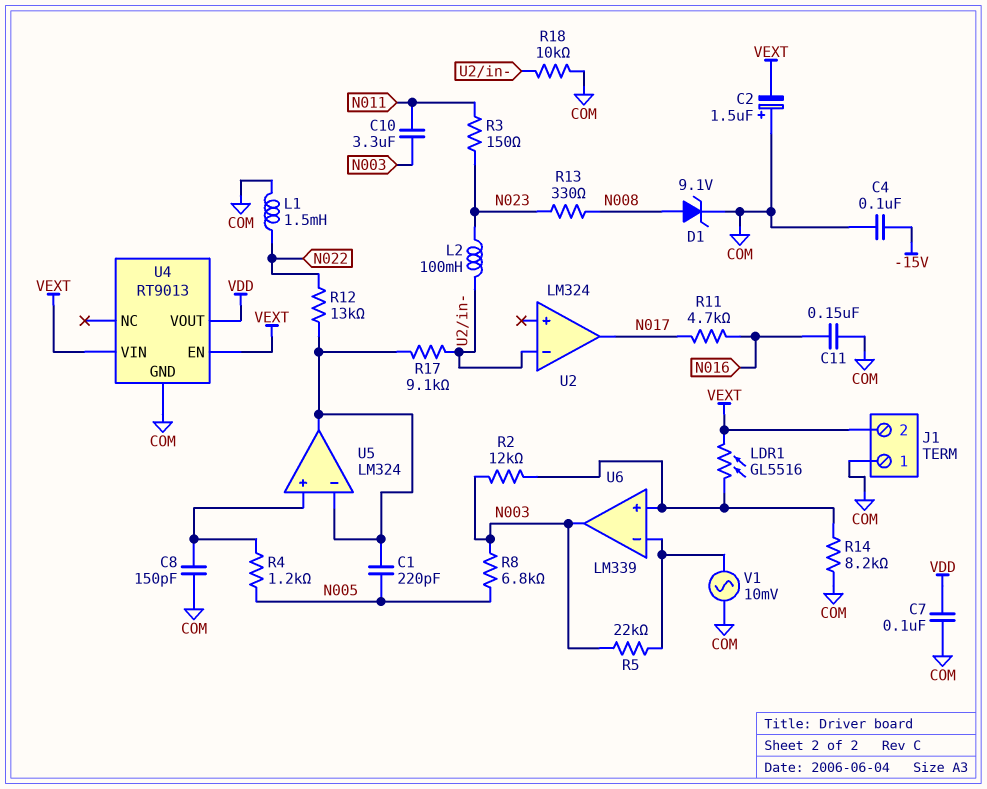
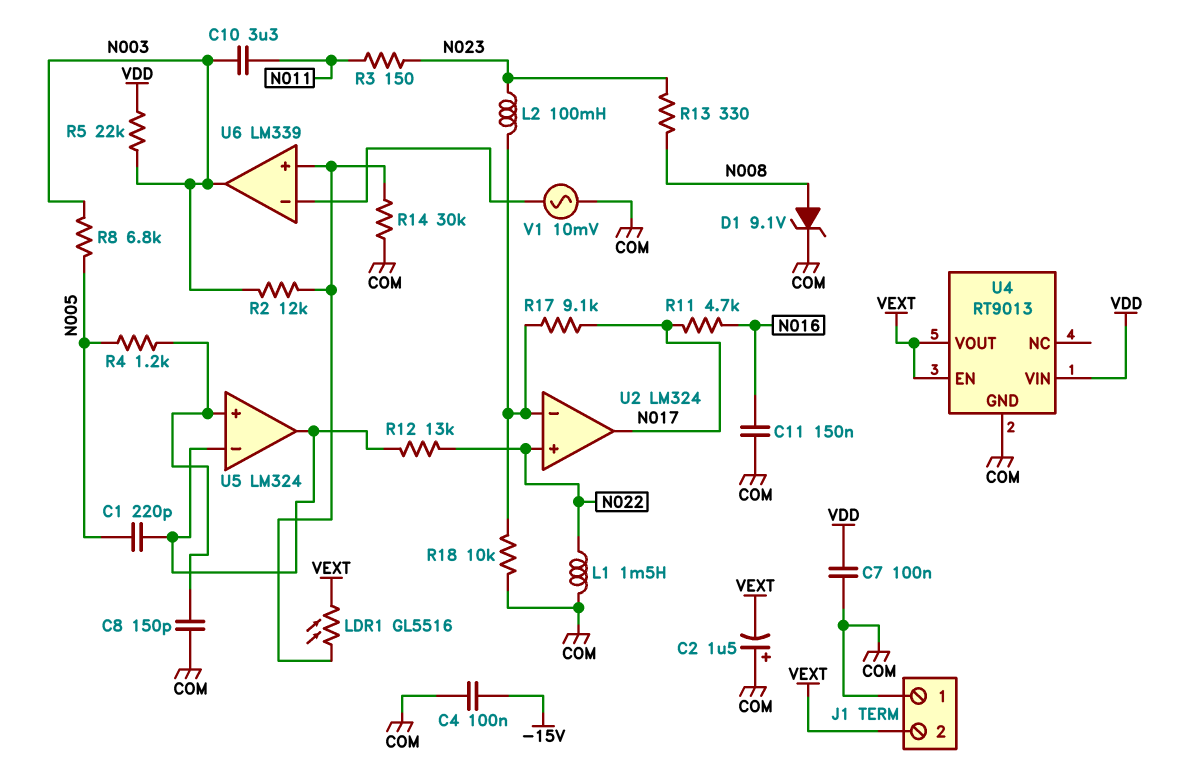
R5: 22k (N003, U6/in-) -> 22k (N003, VDD)
R14: 8.2k (COM, U6/in+) -> 30k (COM, U6/in+)
R17: 9.1k (U2/in-, U5/in-) -> 9.1k (N017, U2/in-)
U2 pin in+: none -> N022
U4 pin VIN: VEXT -> VDD
U4 pin VOUT: VDD -> VEXT

